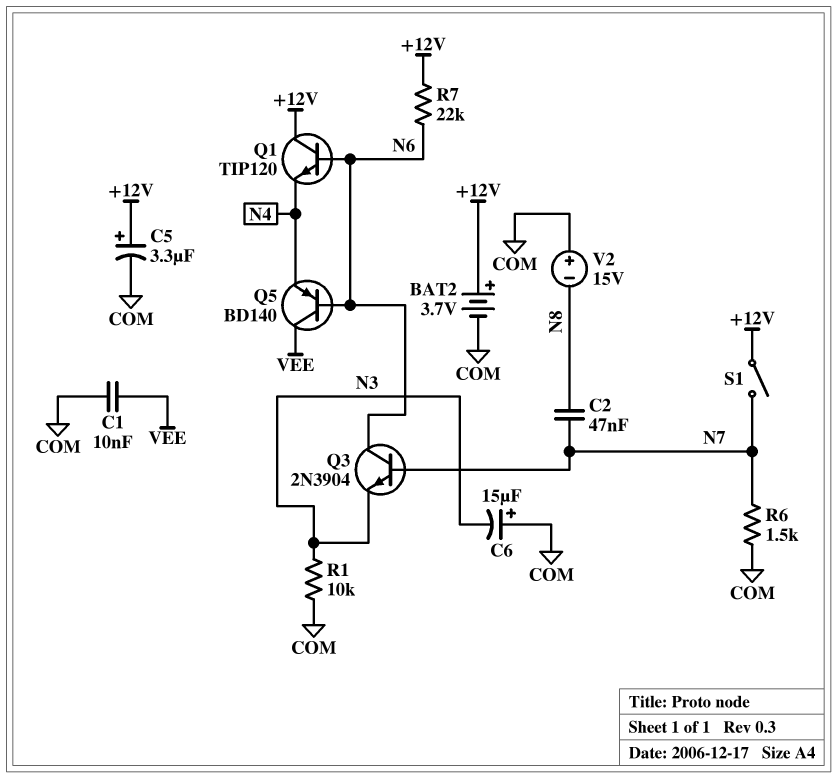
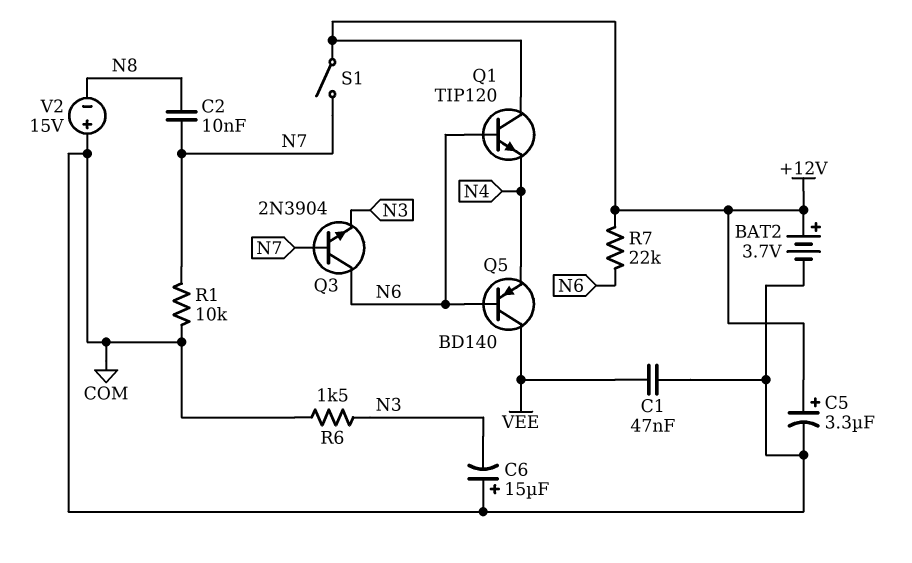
C1: 10nF (COM, VEE) -> 47nF (COM, VEE)
C2: 47nF (N7, N8) -> 10nF (N7, N8)
R1: 10k (COM, N3) -> 10k (COM, N7)
R6: 1.5k (COM, N7) -> 1.5k (COM, N3)

